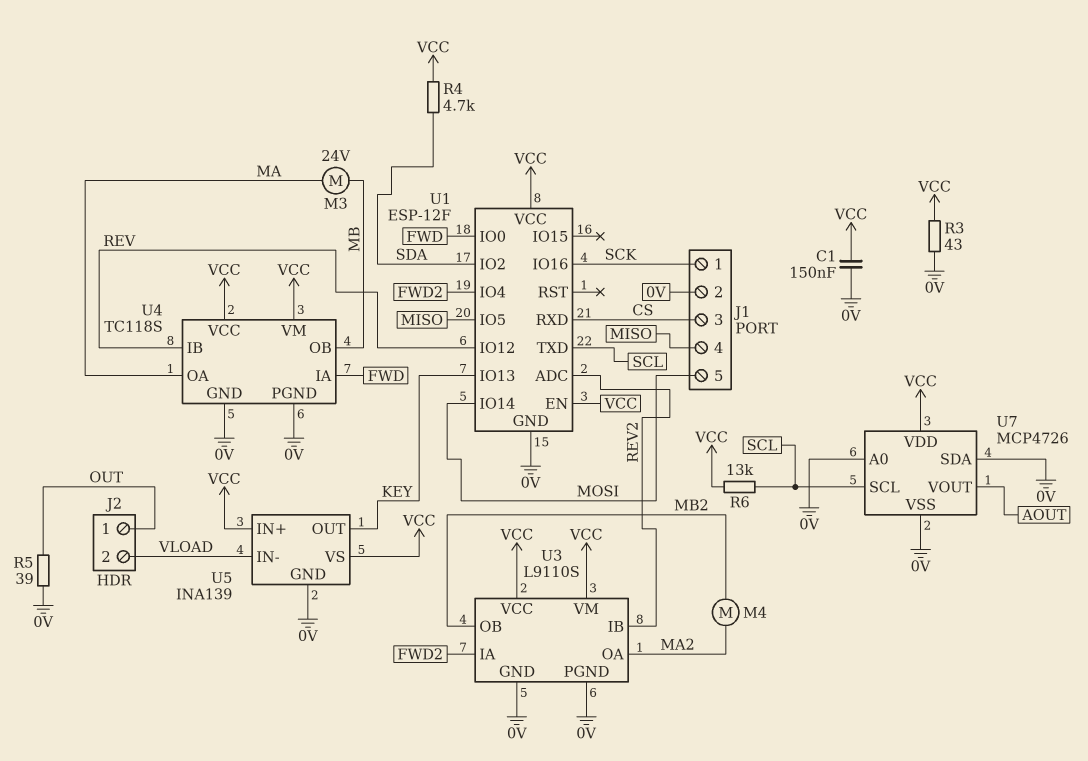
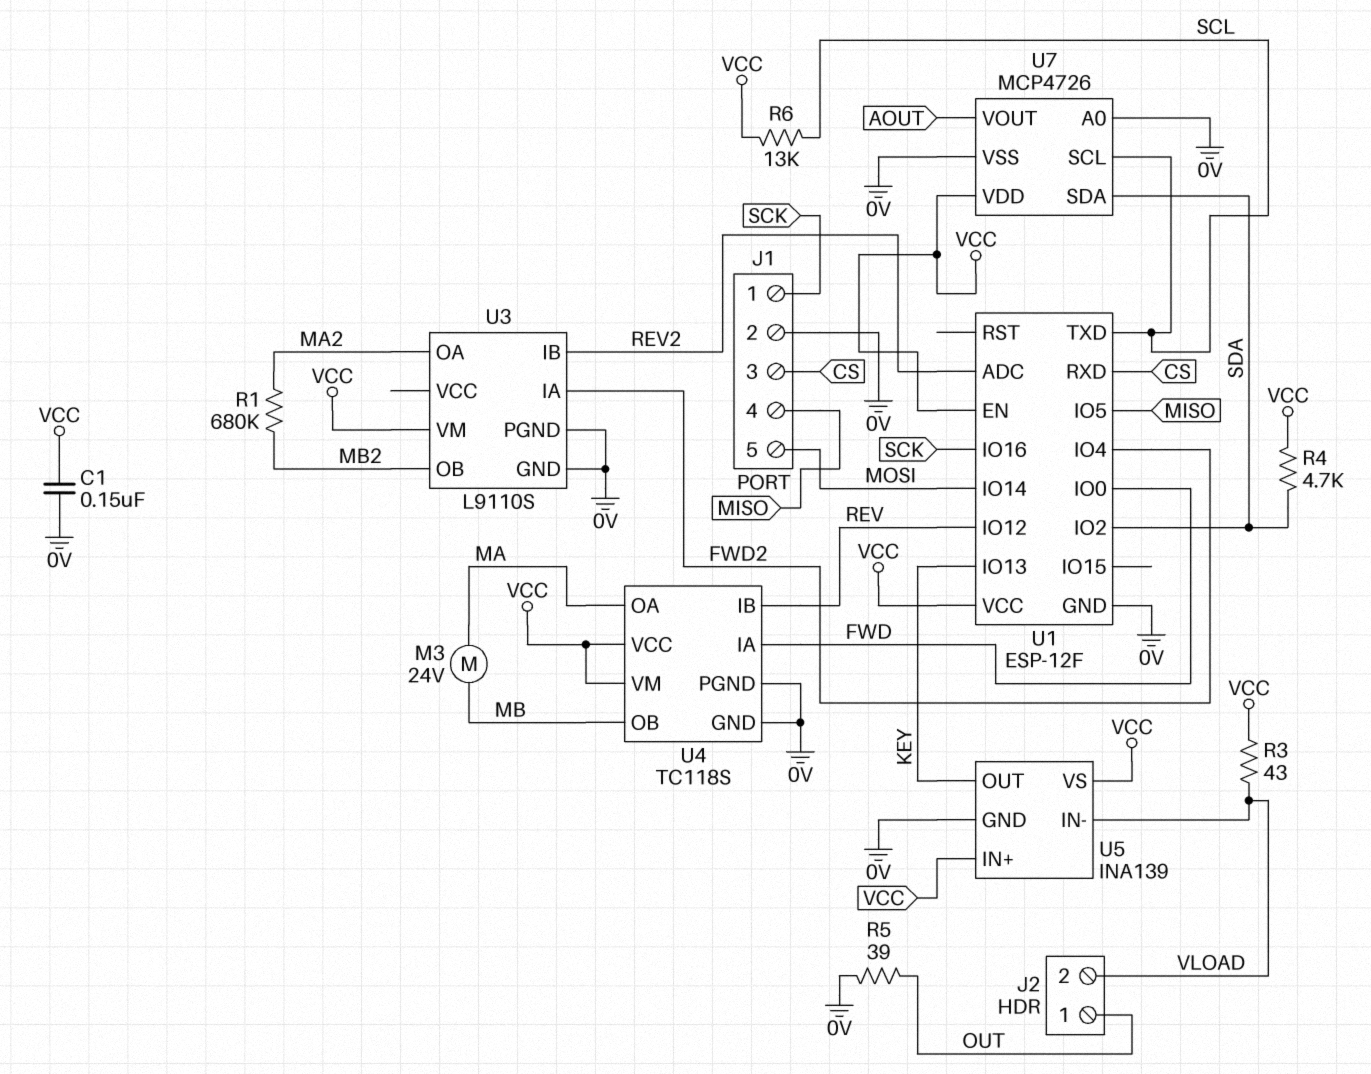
M4: motor (MA2, MB2) -> none
R1: none -> 680k (MA2, MB2)
R3: 43 (0V, VCC) -> 43 (VCC, VLOAD)
U3 pin VCC: VCC -> none
U7 pin SDA: 0V -> SDA

